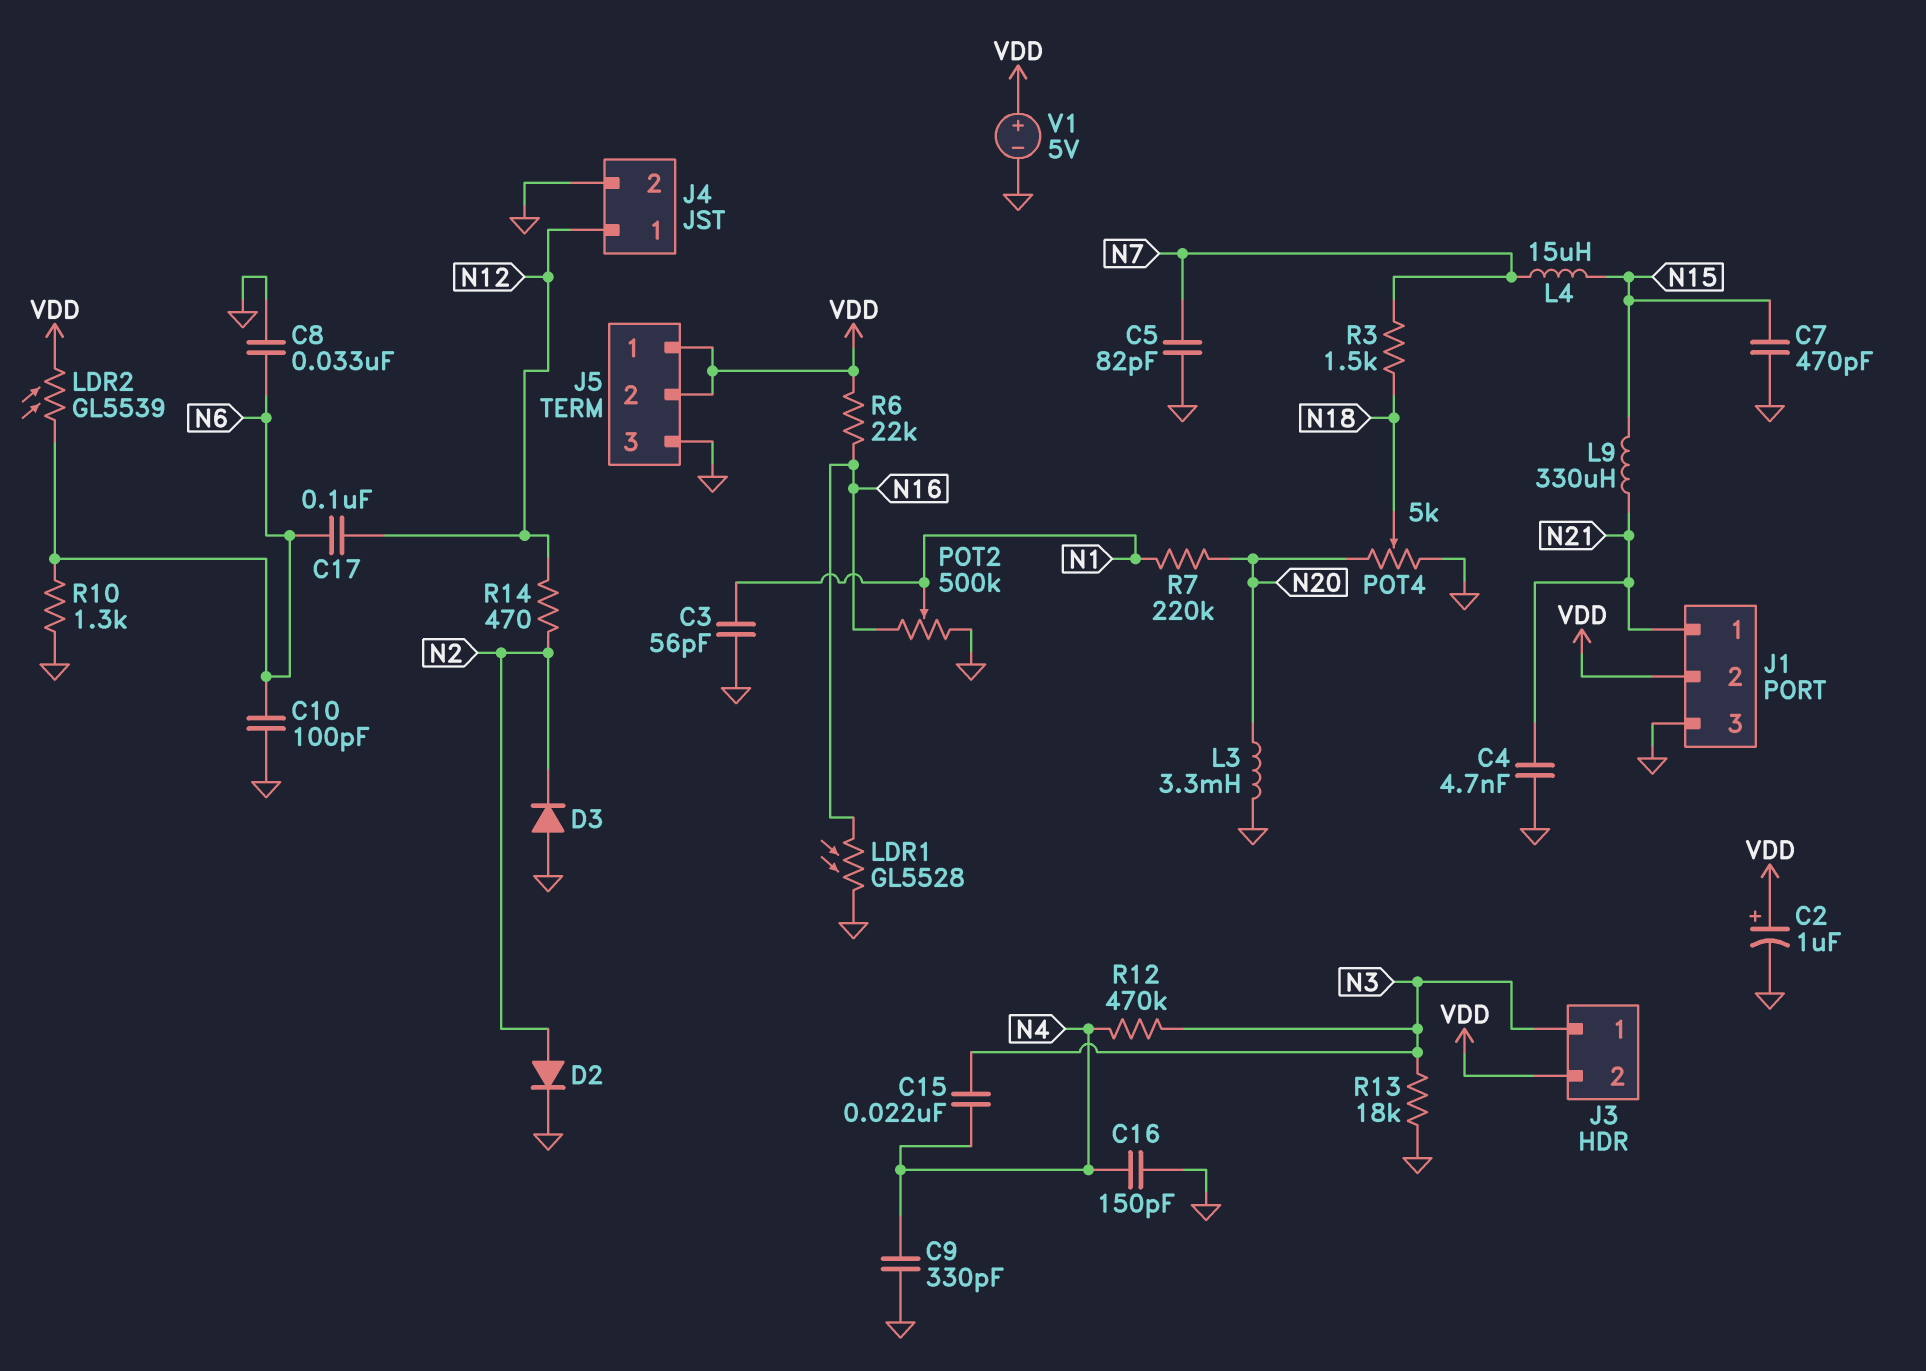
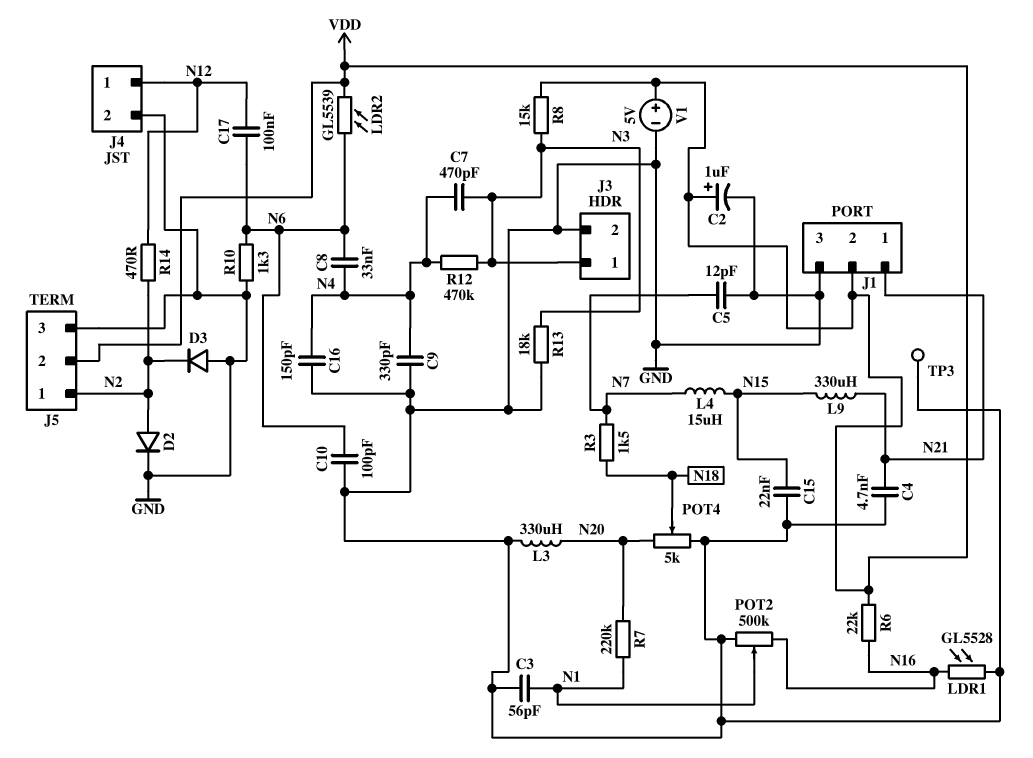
C5: 82pF (GND, N7) -> 12pF (GND, N7)
C7: 470pF (GND, N15) -> 470pF (N3, N4)
C8: 33nF (GND, N6) -> 33nF (N4, N6)
C15: 22nF (N3, N4) -> 22nF (GND, N15)
J3 pin 2: VDD -> GND
J5 pin 1: VDD -> N2
L3: 3.3mH (GND, N20) -> 330uH (GND, N20)
R8: none -> 15k (N3, VDD)
TP3: none -> test point (GND)

